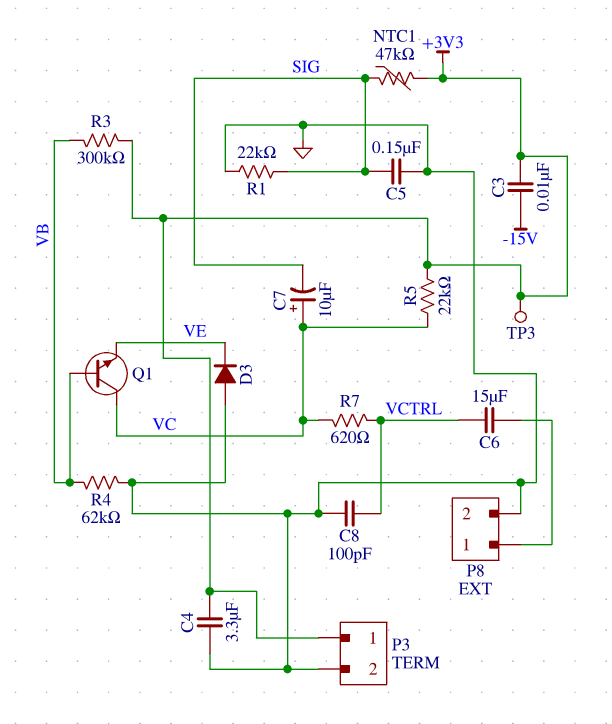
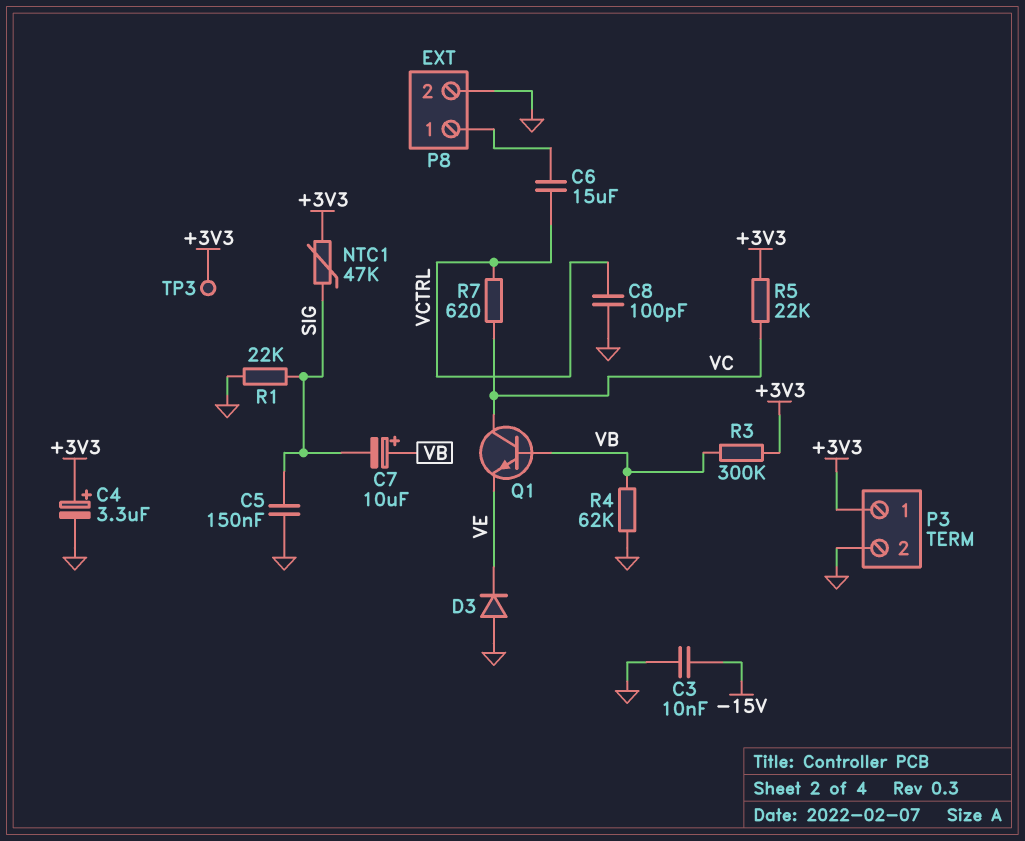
C3: 10nF (+3V3, -15V) -> 10nF (-15V, GND)
C4: 3.3uF (+3V3, GND) -> 3.3uF (plus +3V3, minus GND)
C7: 10uF (plus VC, minus SIG) -> 10uF (plus VB, minus SIG)

